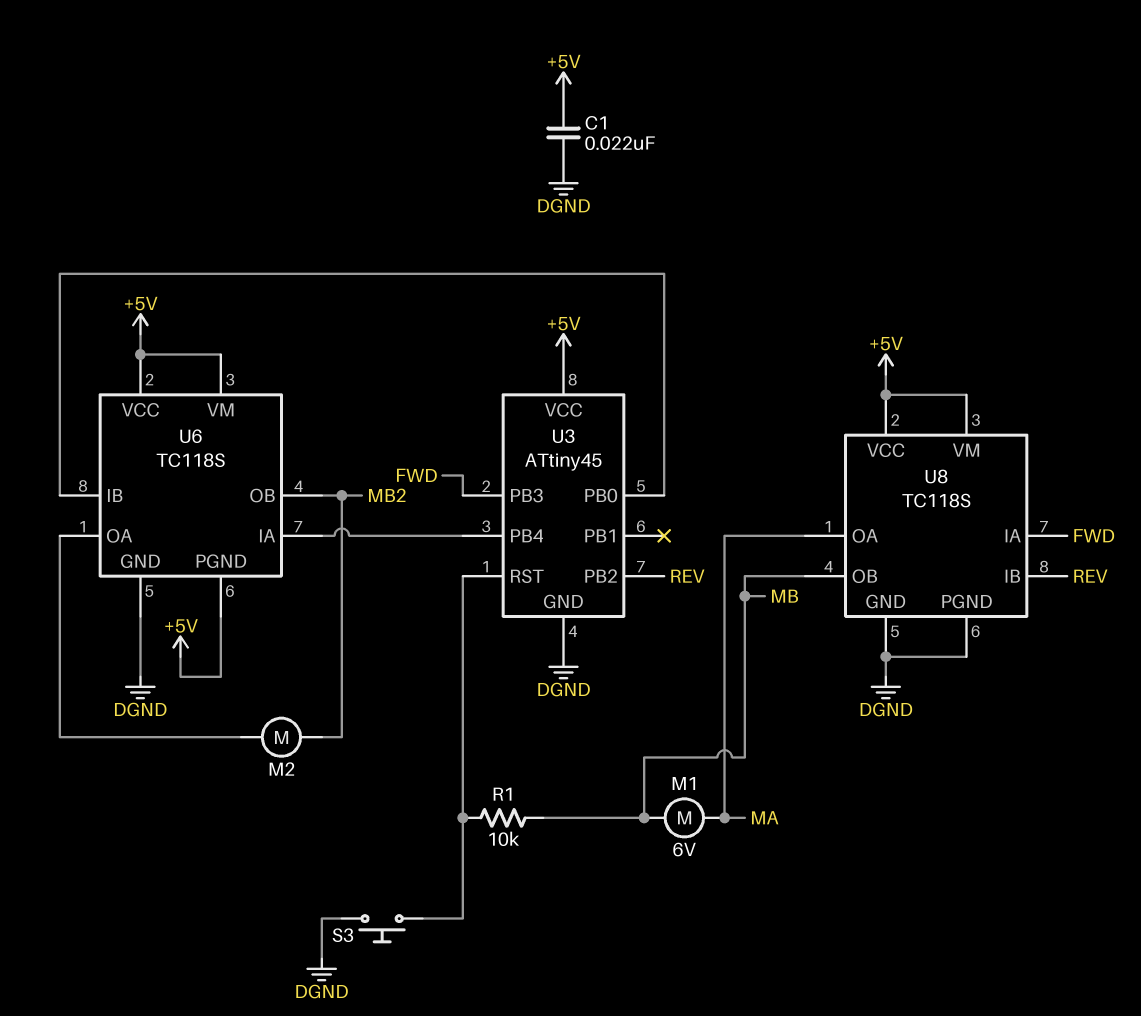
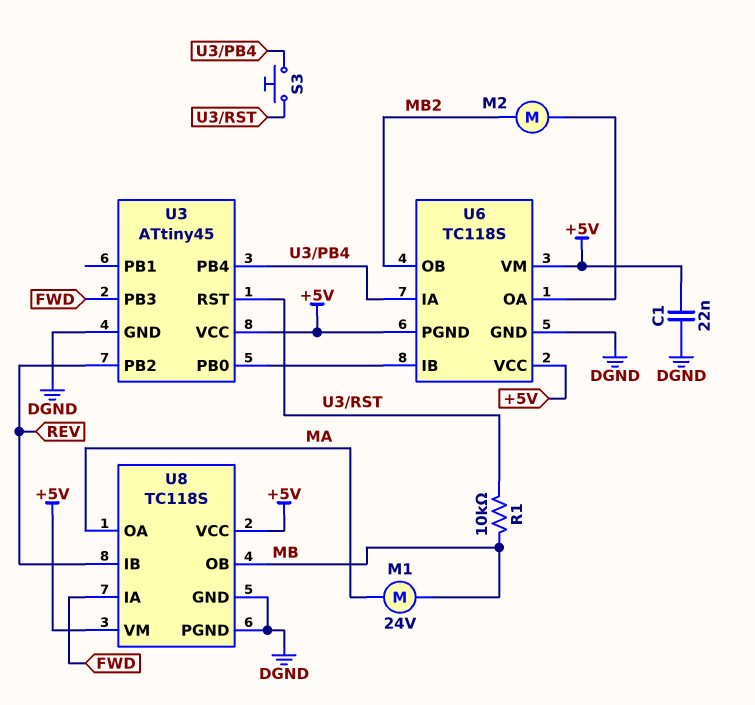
M1: motor 6V (MA, MB) -> motor 24V (MA, MB)
S3: button (DGND, U3/RST) -> button (U3/PB4, U3/RST)

